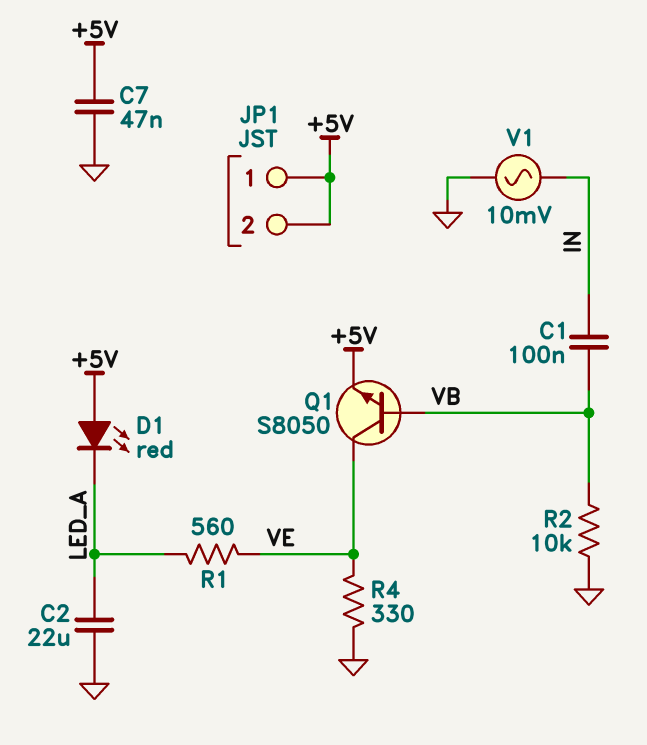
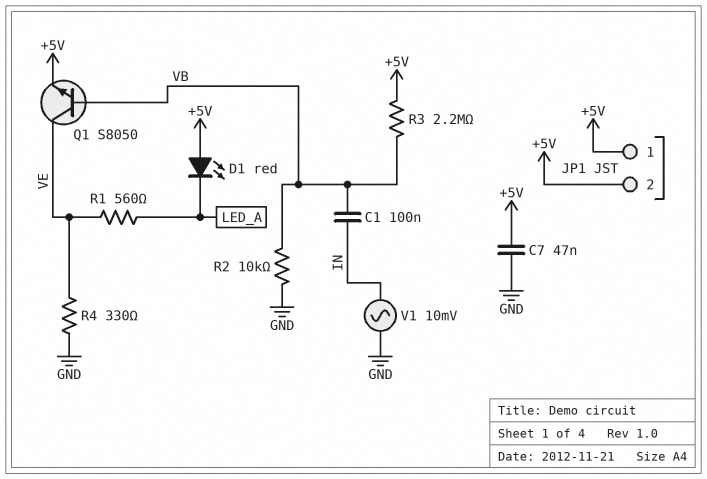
C2: 22uF (GND, LED_A) -> none
R3: none -> 2.2M (+5V, VB)

